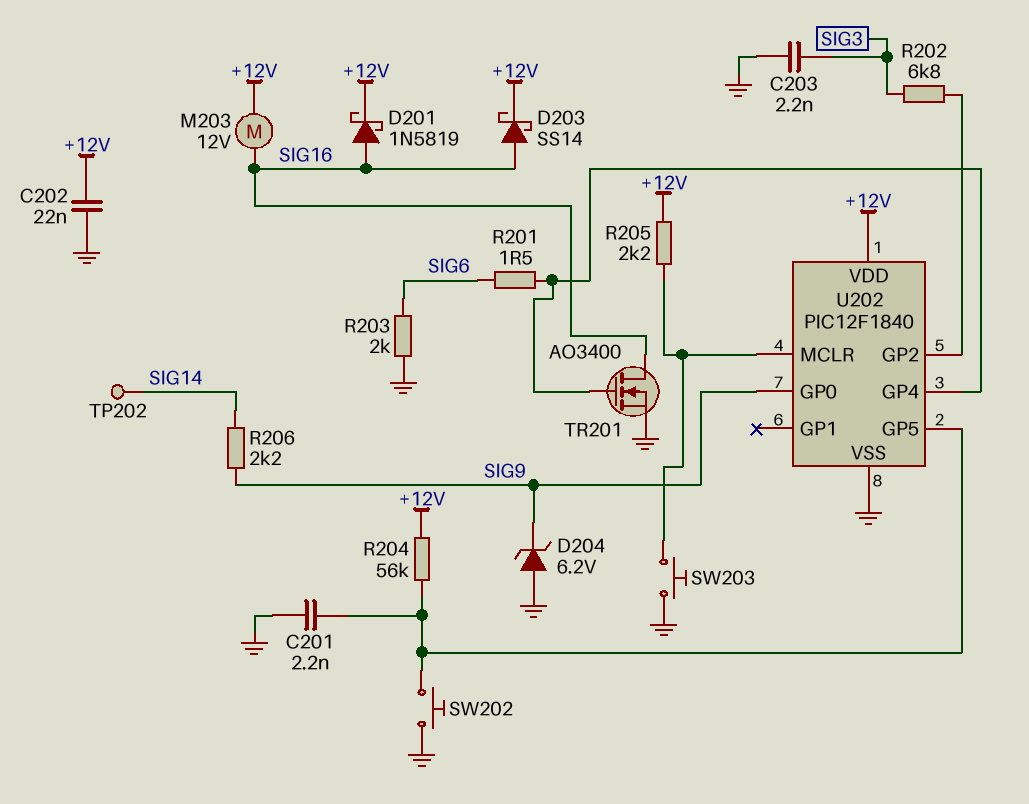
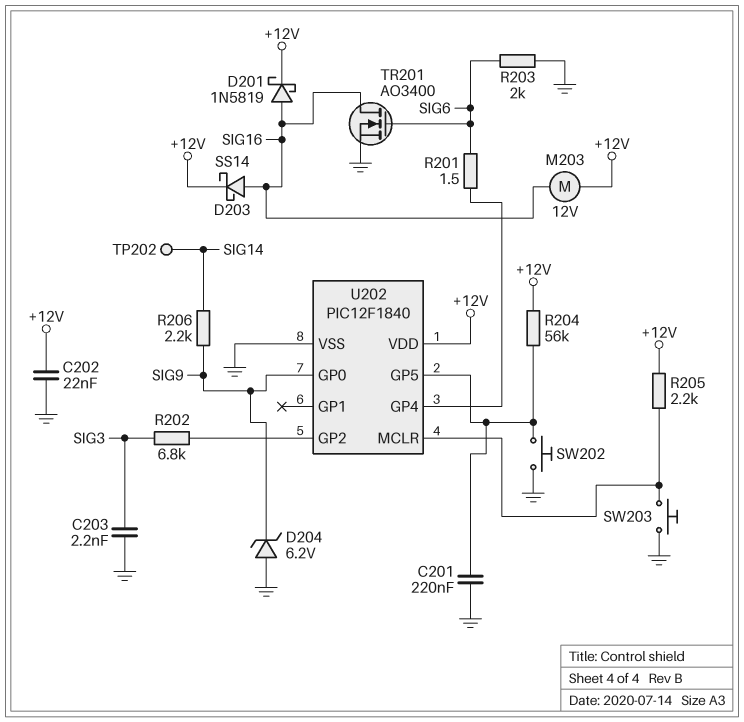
C201: 2.2nF (GND, U202/GP5) -> 220nF (GND, U202/GP5)
TR201: NMOS AO3400 (G U202/GP4, D SIG16, S GND) -> NMOS AO3400 (G SIG6, D SIG16, S GND)

